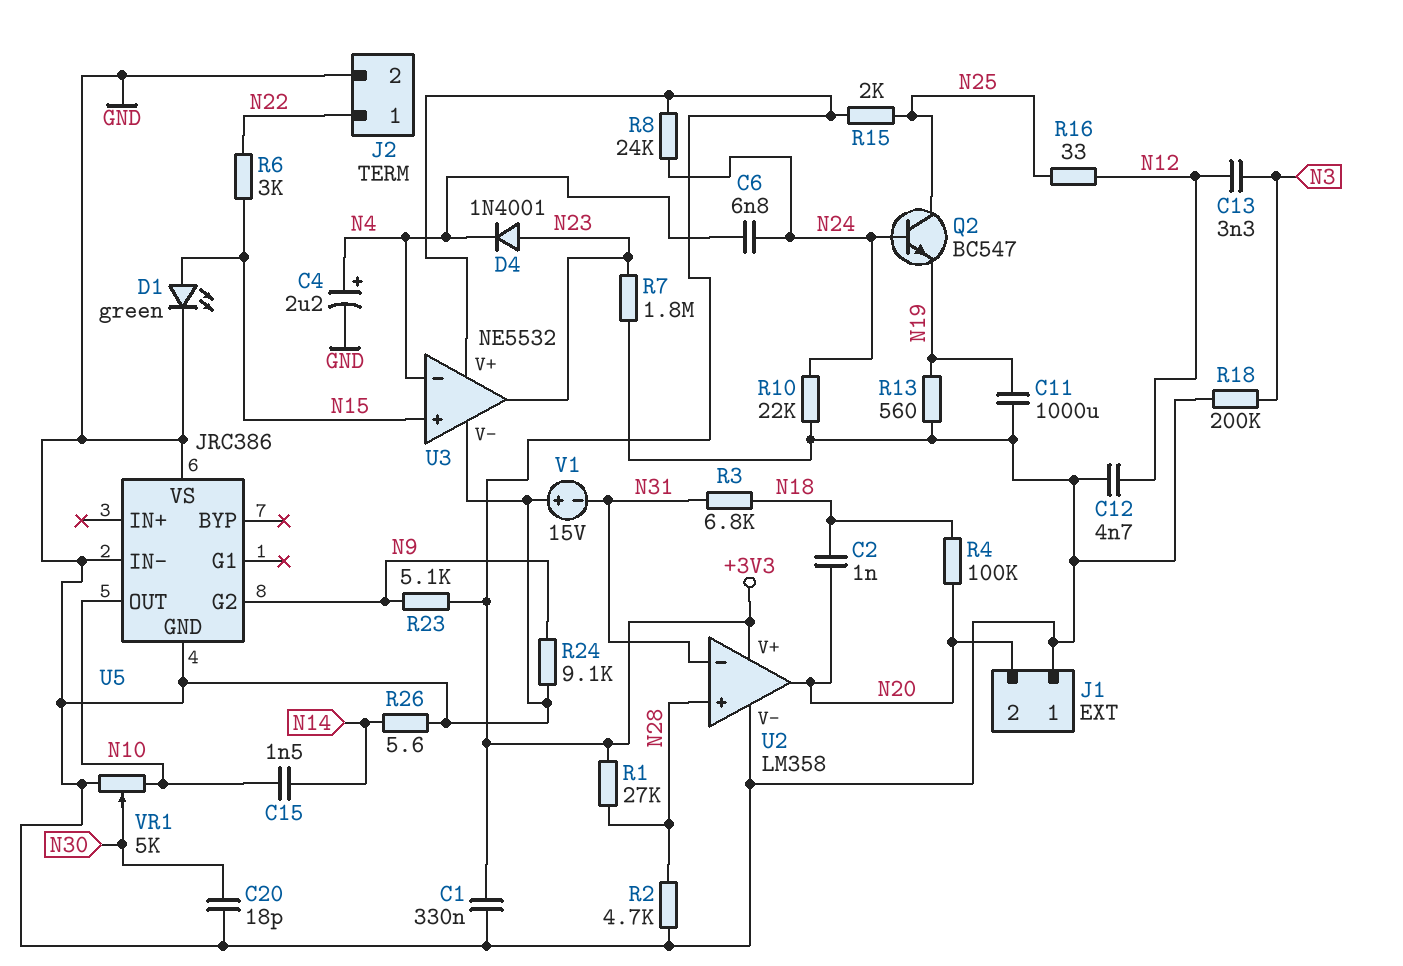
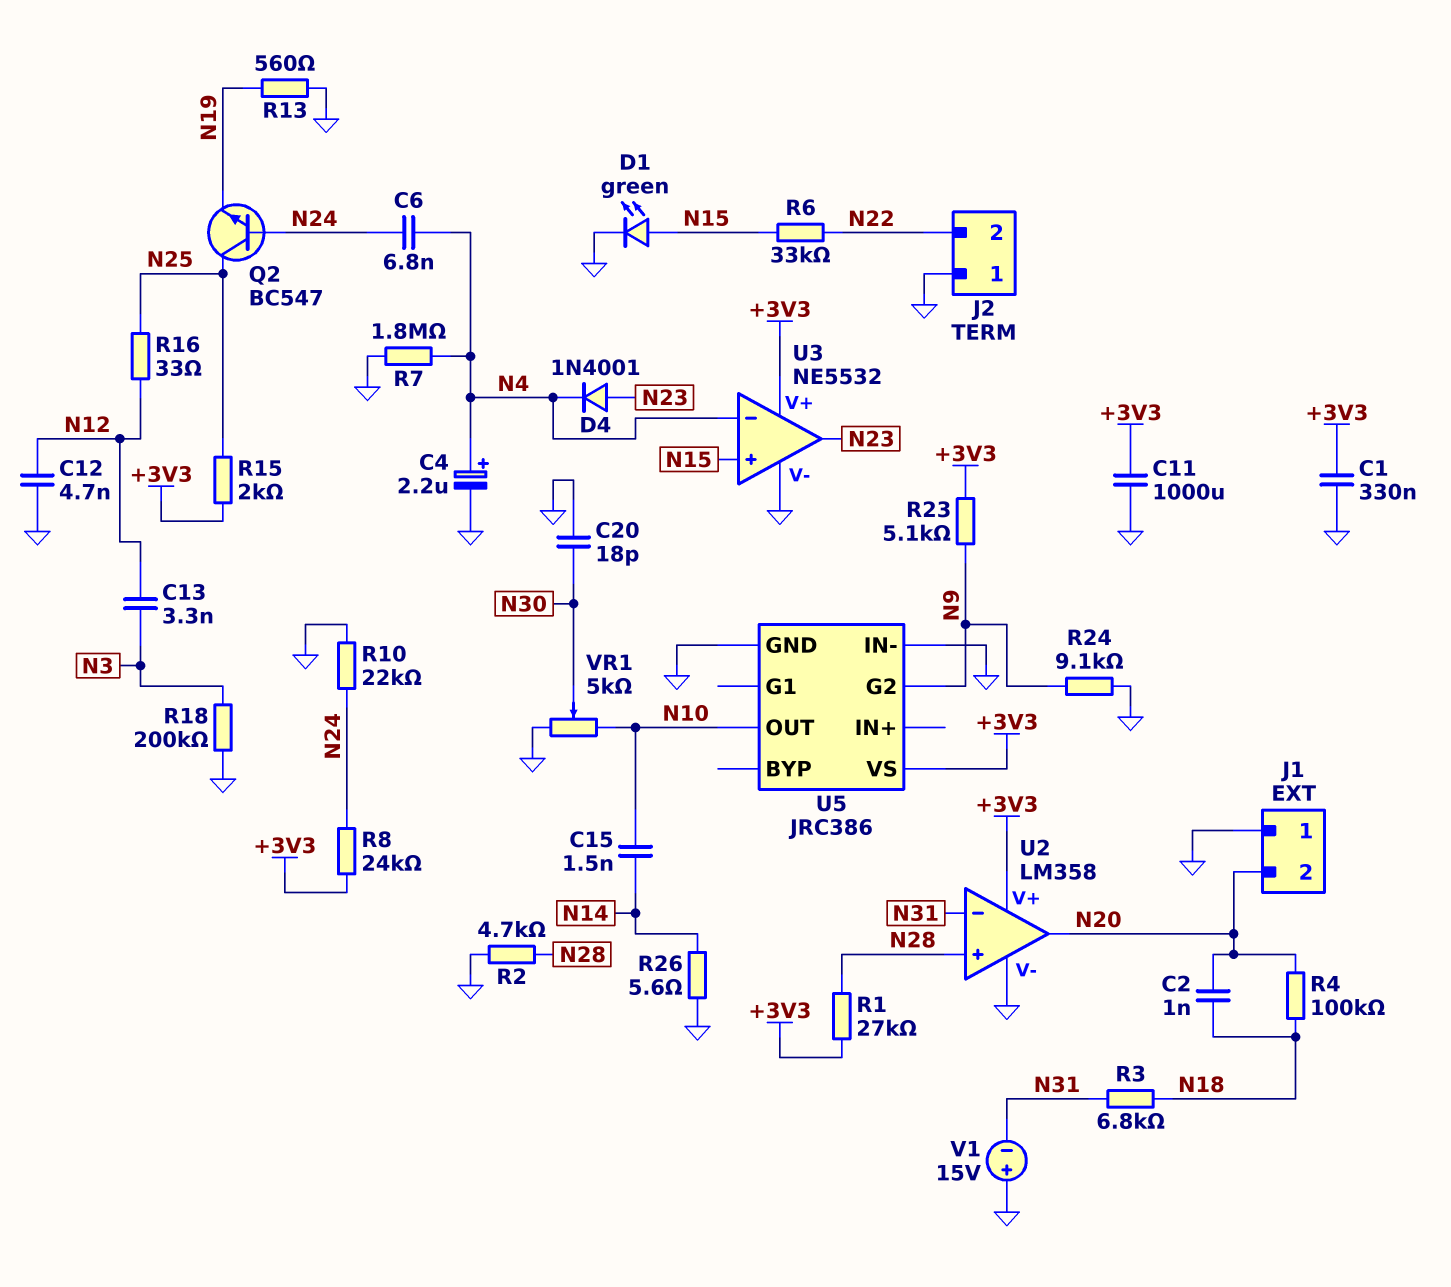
C11: 1000uF (GND, N19) -> 1000uF (+3V3, GND)
J2 pin 1: N22 -> GND
J2 pin 2: GND -> N22
R6: 3k (N15, N22) -> 33k (N15, N22)
R7: 1.8M (GND, N23) -> 1.8M (GND, N4)
U5 pin VS: GND -> +3V3

